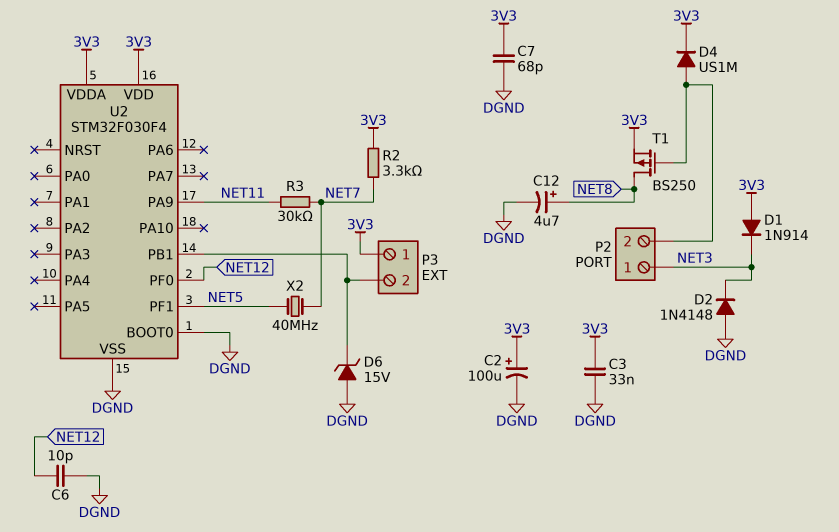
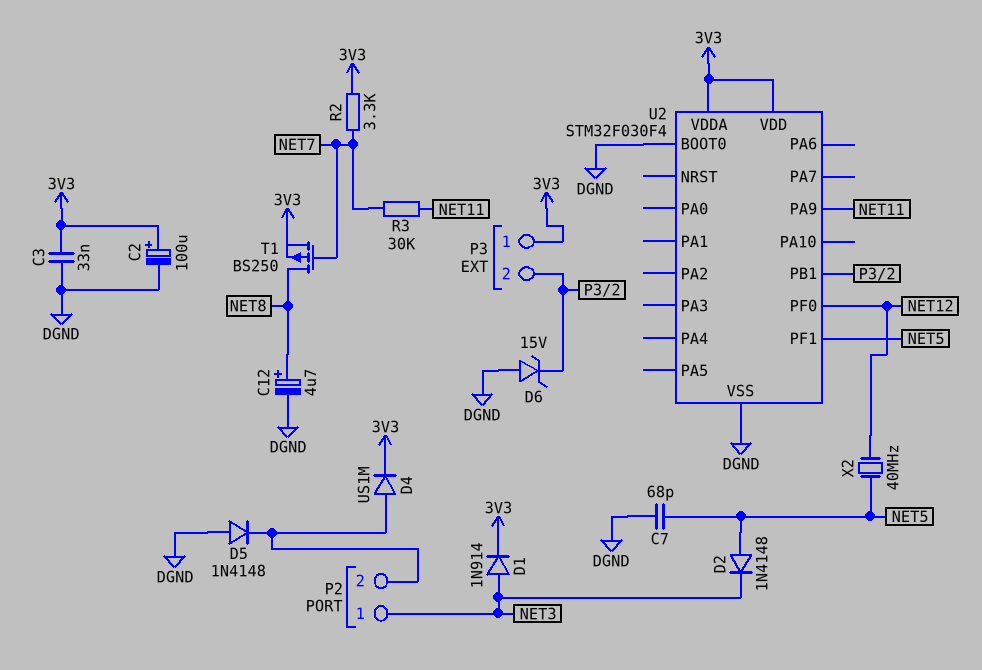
C6: 10pF (DGND, NET12) -> none
C7: 68pF (3V3, DGND) -> 68pF (DGND, NET5)
D1: diode 1N914 (A 3V3, K NET3) -> diode 1N914 (A NET3, K 3V3)
D2: diode 1N4148 (A DGND, K NET3) -> diode 1N4148 (A NET5, K NET3)
D5: none -> diode 1N4148 (A DGND, K P2/2)
T1: PMOS BS250 (G P2/2, D NET8, S 3V3) -> PMOS BS250 (G NET7, D NET8, S 3V3)
X2: 40MHz (NET5, NET7) -> 40MHz (NET5, NET12)

